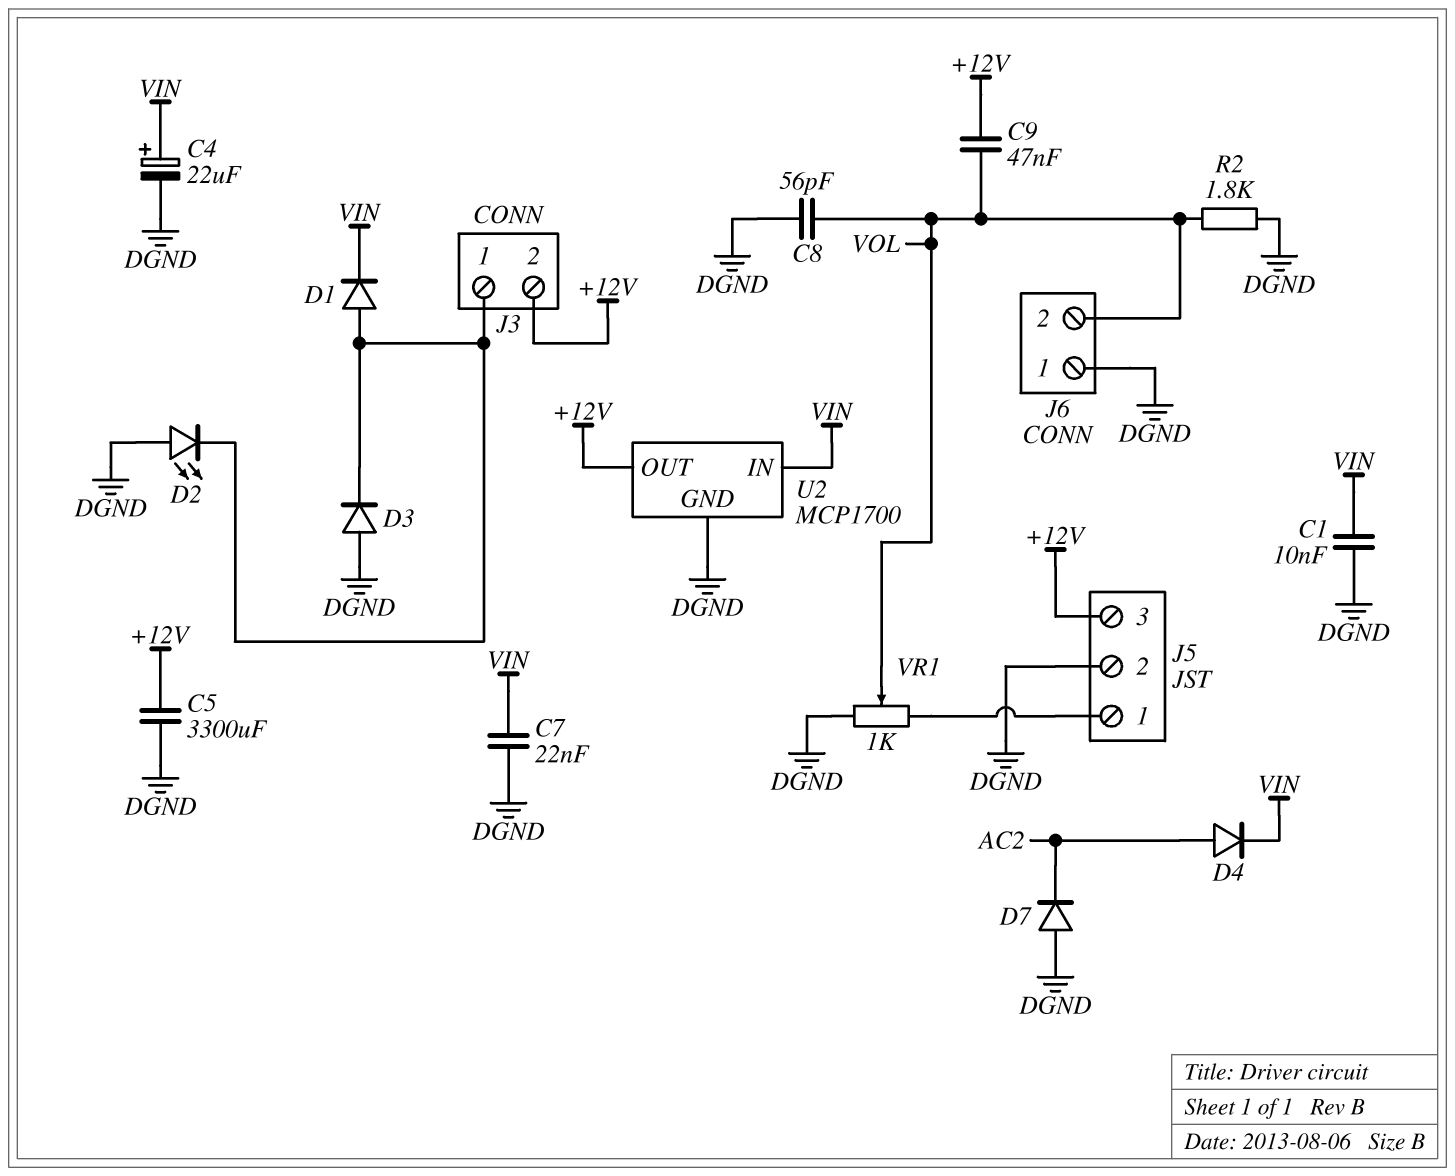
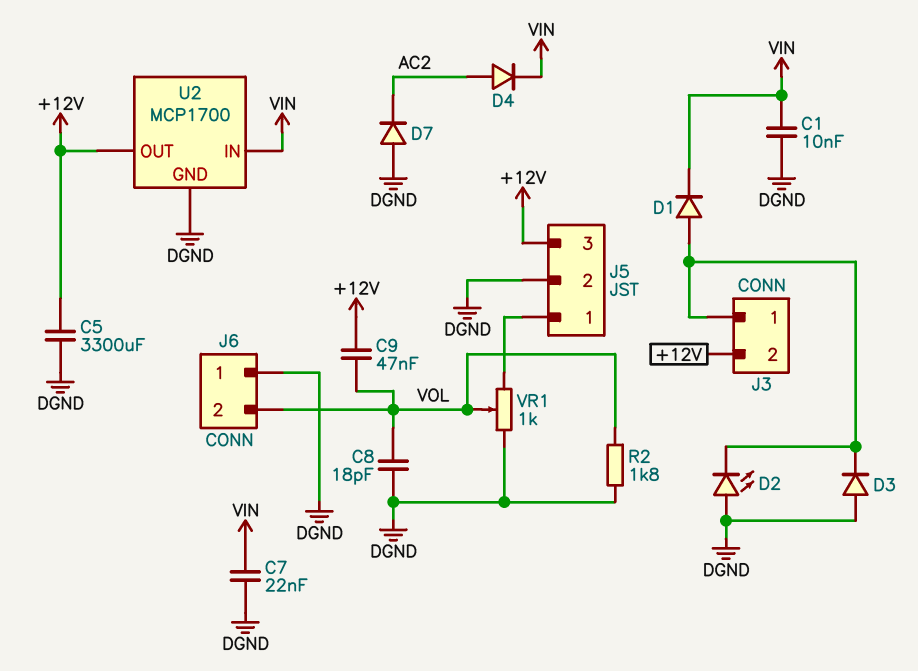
C4: 22uF (plus VIN, minus DGND) -> none
C8: 56pF (DGND, VOL) -> 18pF (DGND, VOL)

